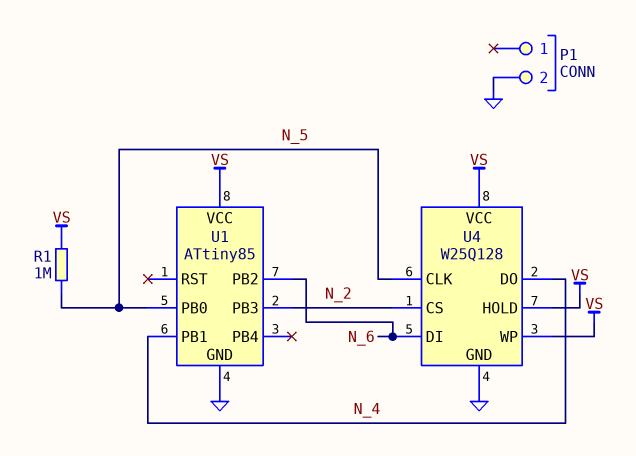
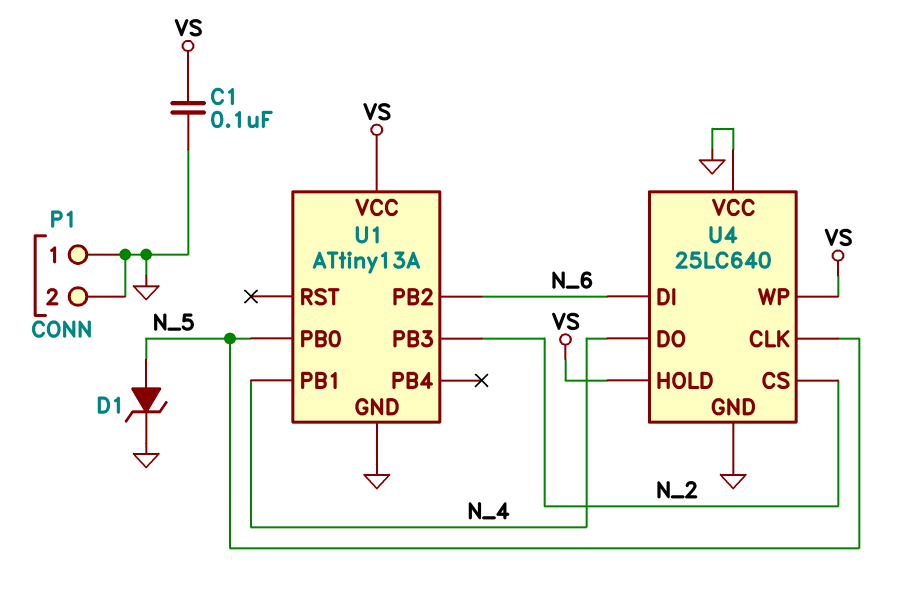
C1: none -> 100nF (GND, VS)
D1: none -> zener (A N_5, K GND)
P1 pin 1: none -> GND
R1: 1M (N_5, VS) -> none
U1: ATtiny85 -> ATtiny13A
U4: W25Q128 -> 25LC640
U4 pin VCC: VS -> GND

